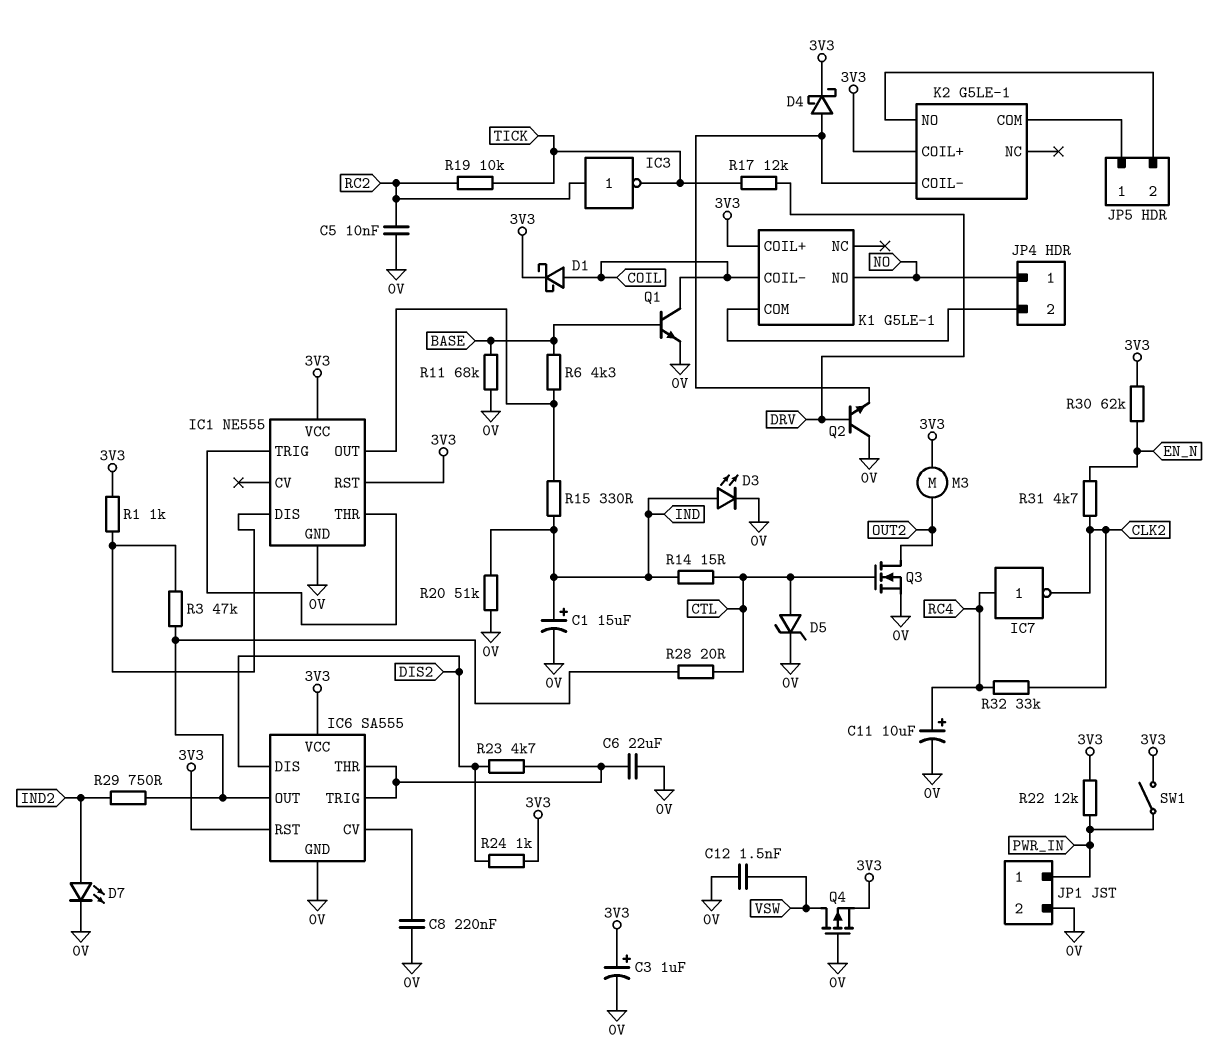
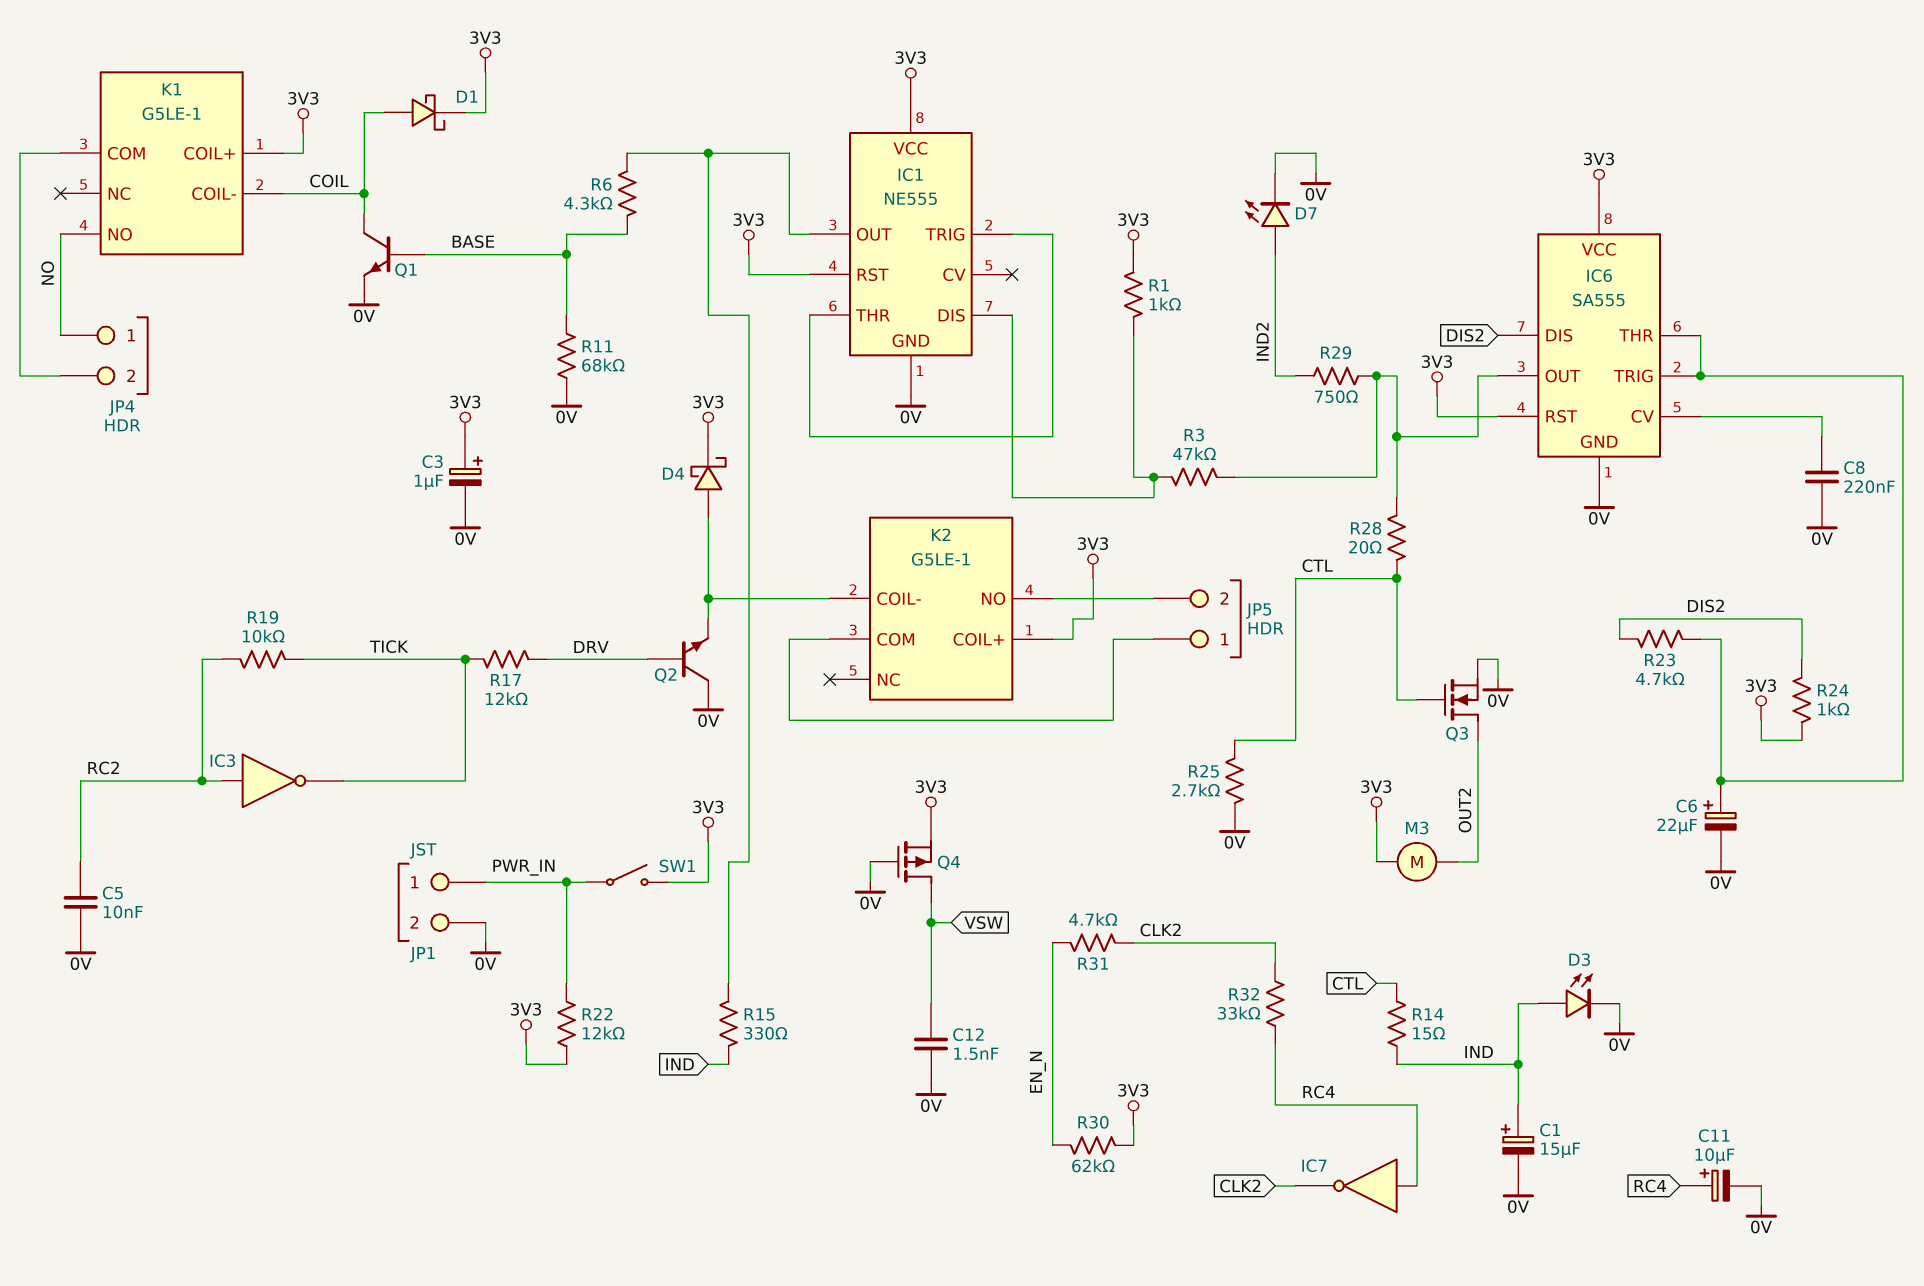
C6: 22uF (0V, IC6/THR) -> 22uF (plus IC6/THR, minus 0V)
D5: zener (A CTL, K 0V) -> none
R20: 51k (0V, IND) -> none
R25: none -> 2.7k (0V, CTL)

